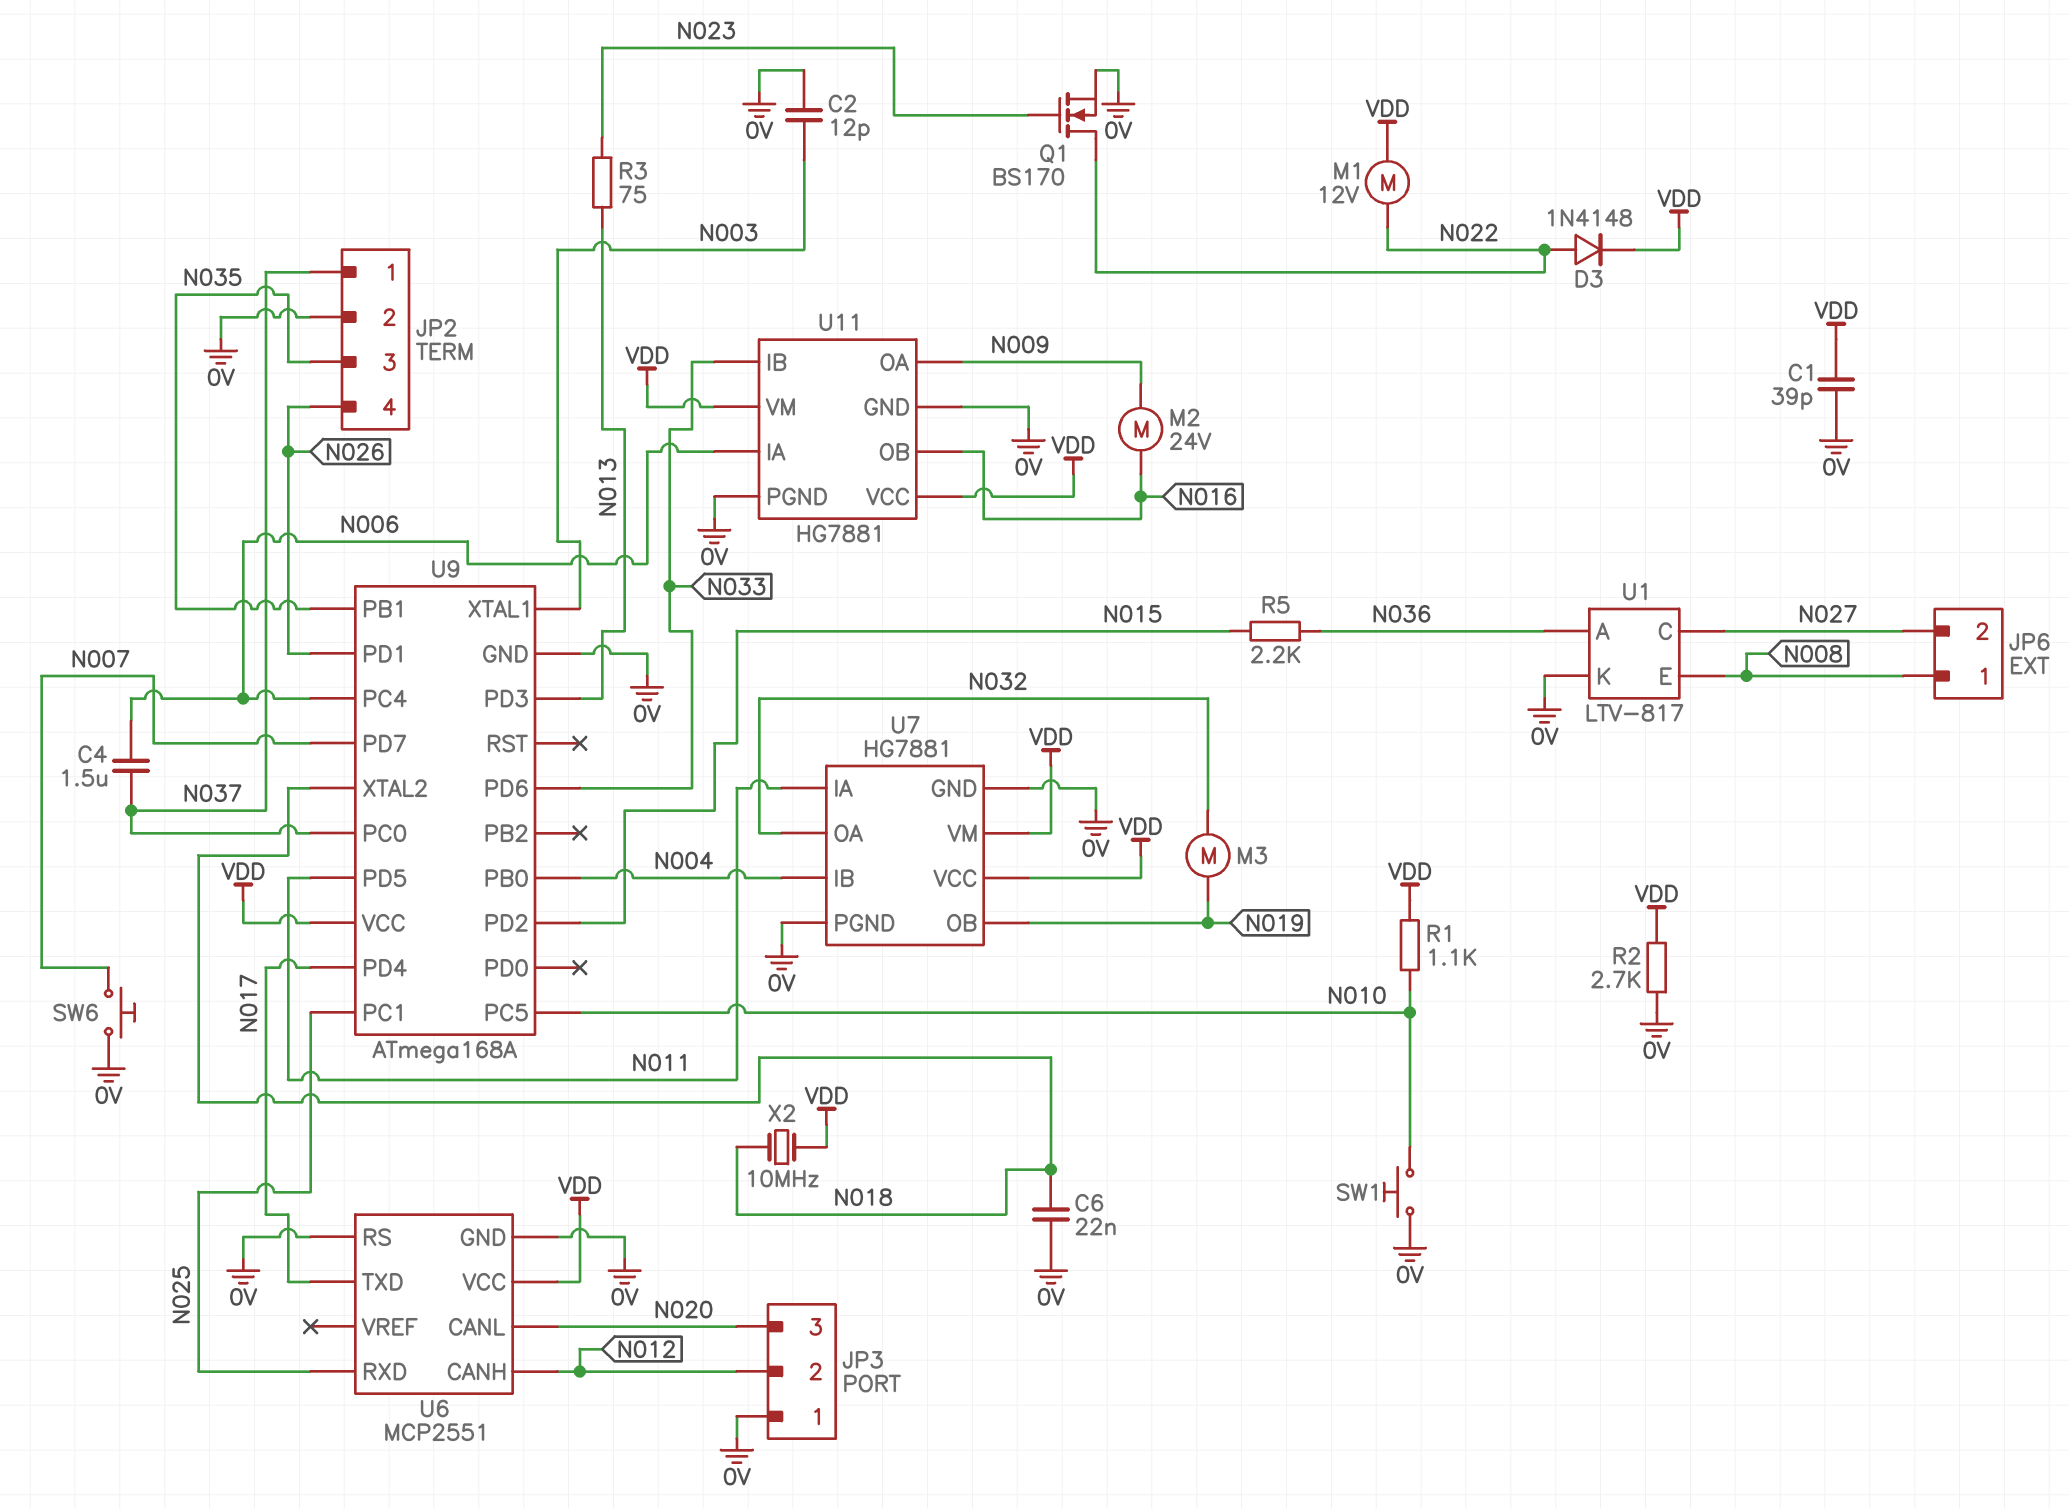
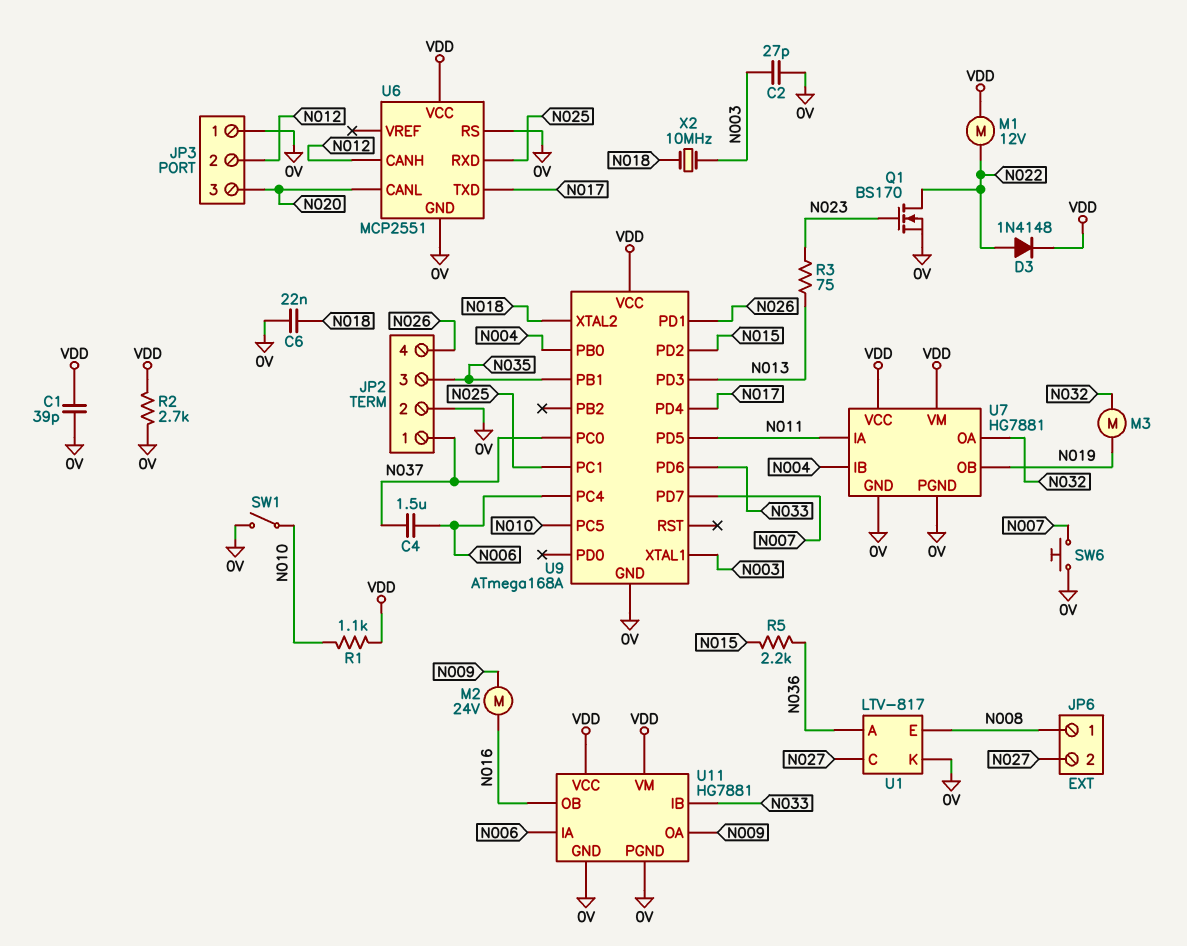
C2: 12pF (0V, N003) -> 27pF (0V, N003)
SW1: button (0V, N010) -> switch (0V, N010)
X2: 10MHz (N018, VDD) -> 10MHz (N003, N018)

